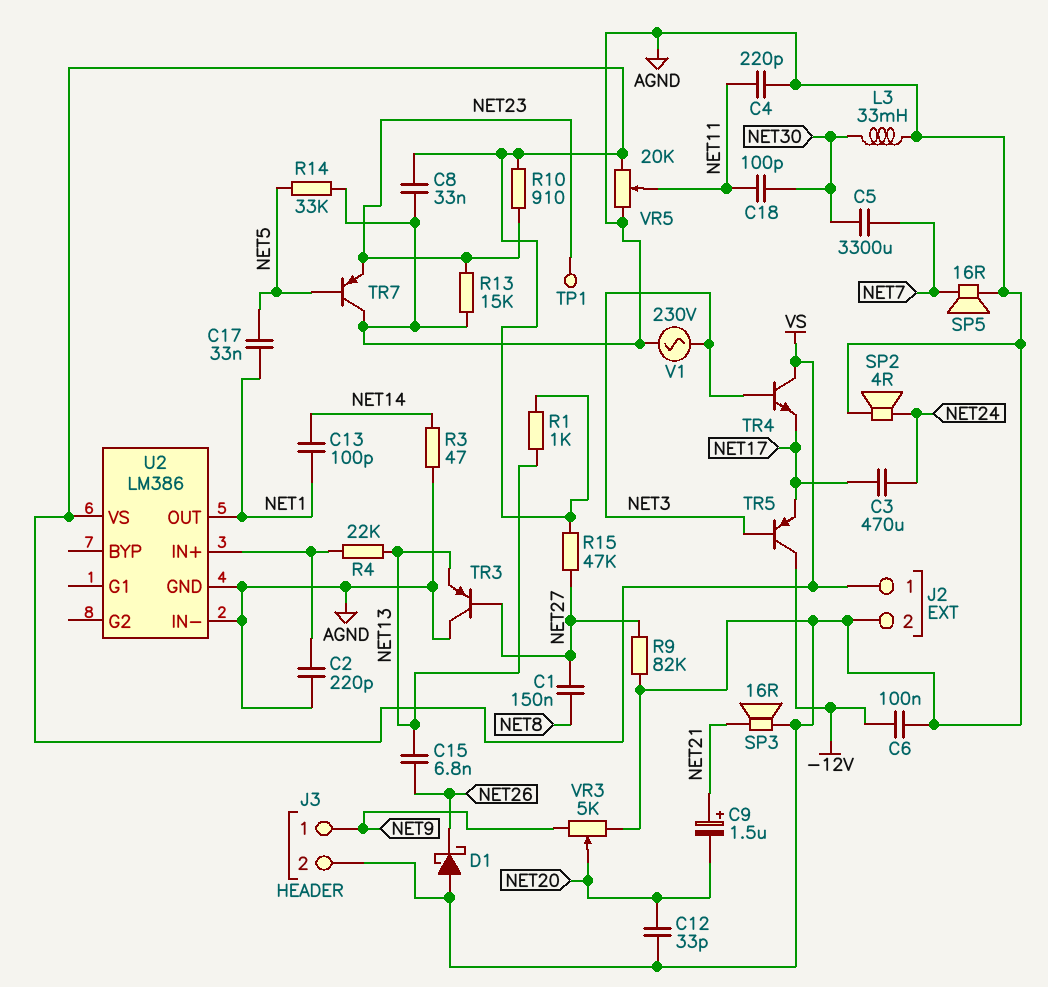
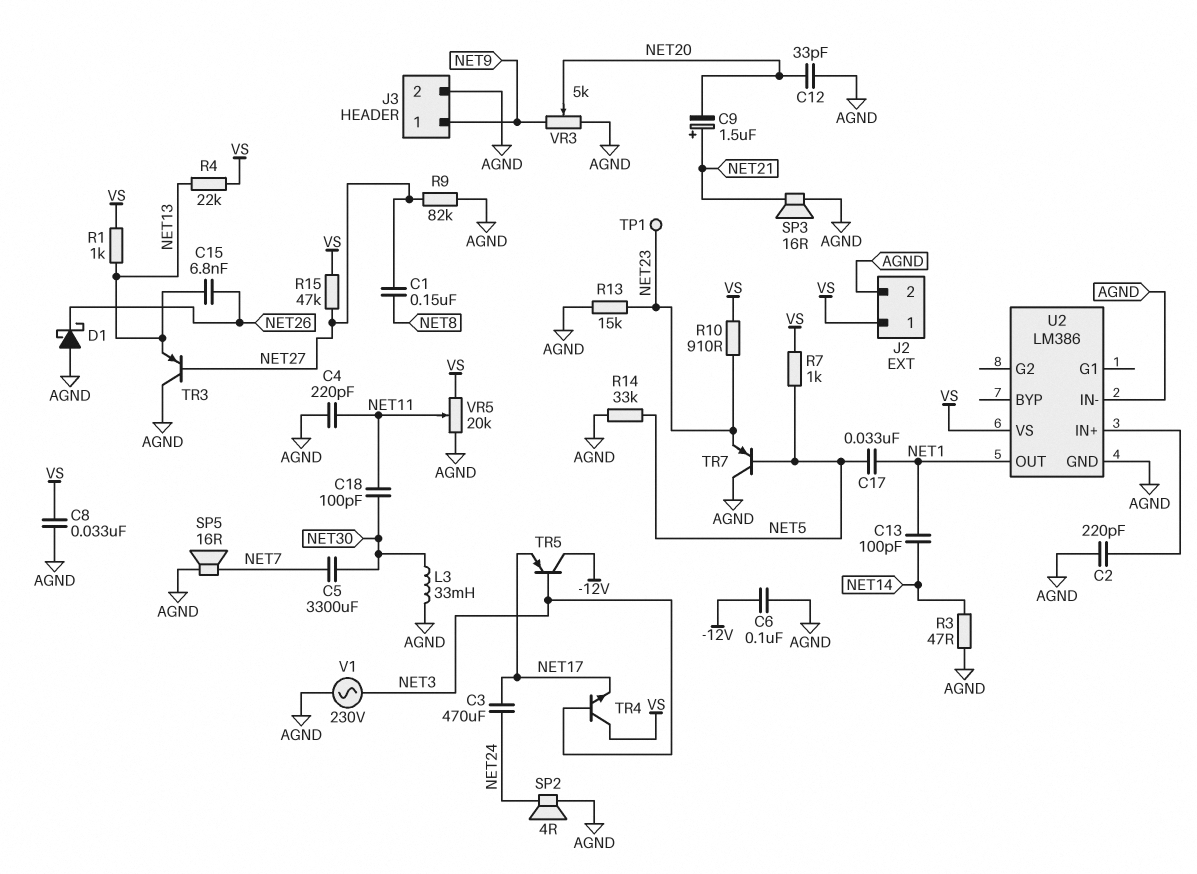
R4: 22k (NET13, U2/IN+) -> 22k (NET13, VS)
R7: none -> 1k (NET5, VS)

